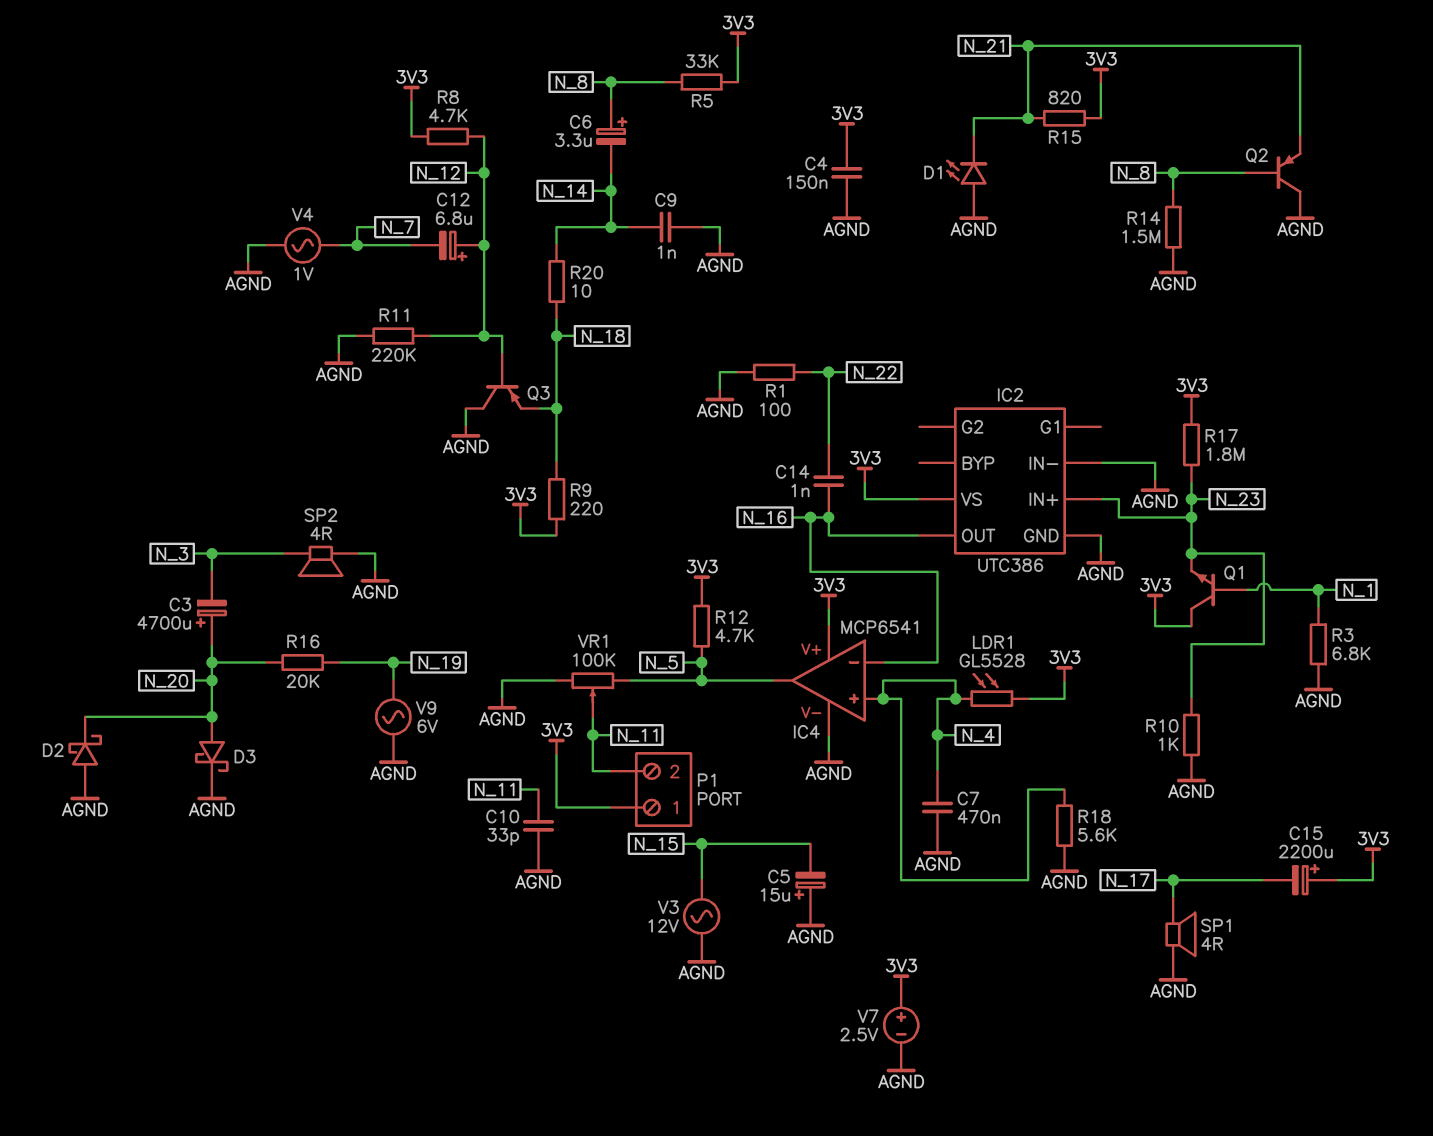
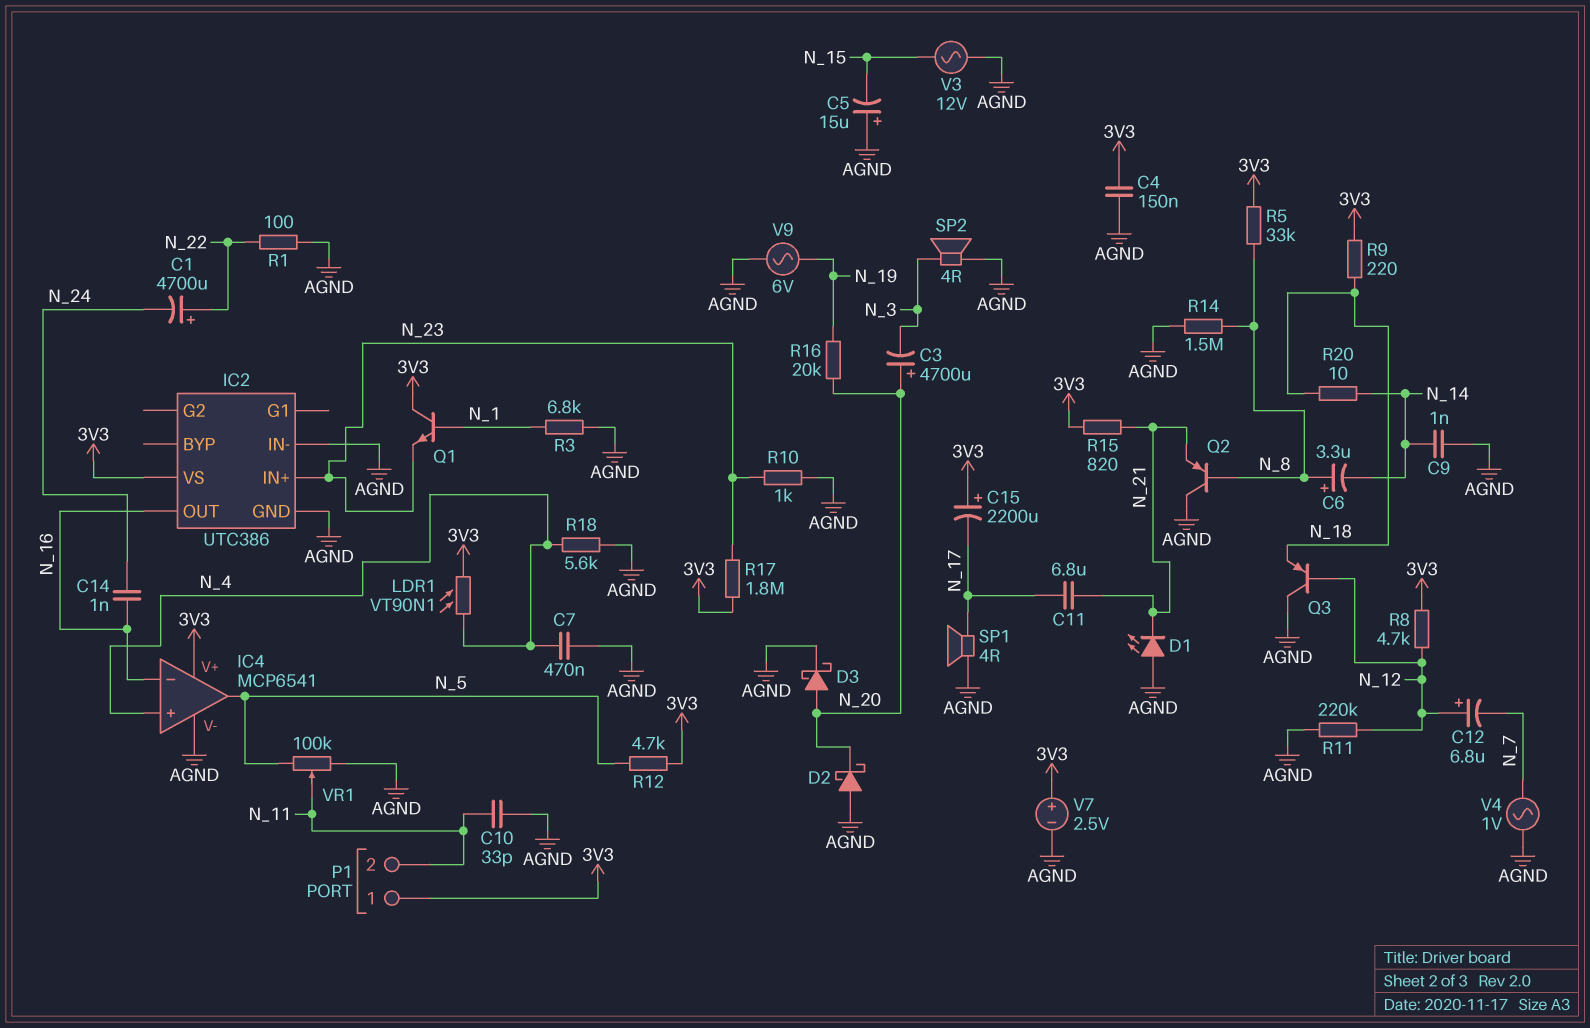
C1: none -> 4700uF (plus N_22, minus N_24)
C11: none -> 6.8uF (N_17, N_21)
C14: 1nF (N_16, N_22) -> 1nF (N_16, N_24)
LDR1: GL5528 (3V3, N_4) -> VT90N1 (3V3, N_4)

